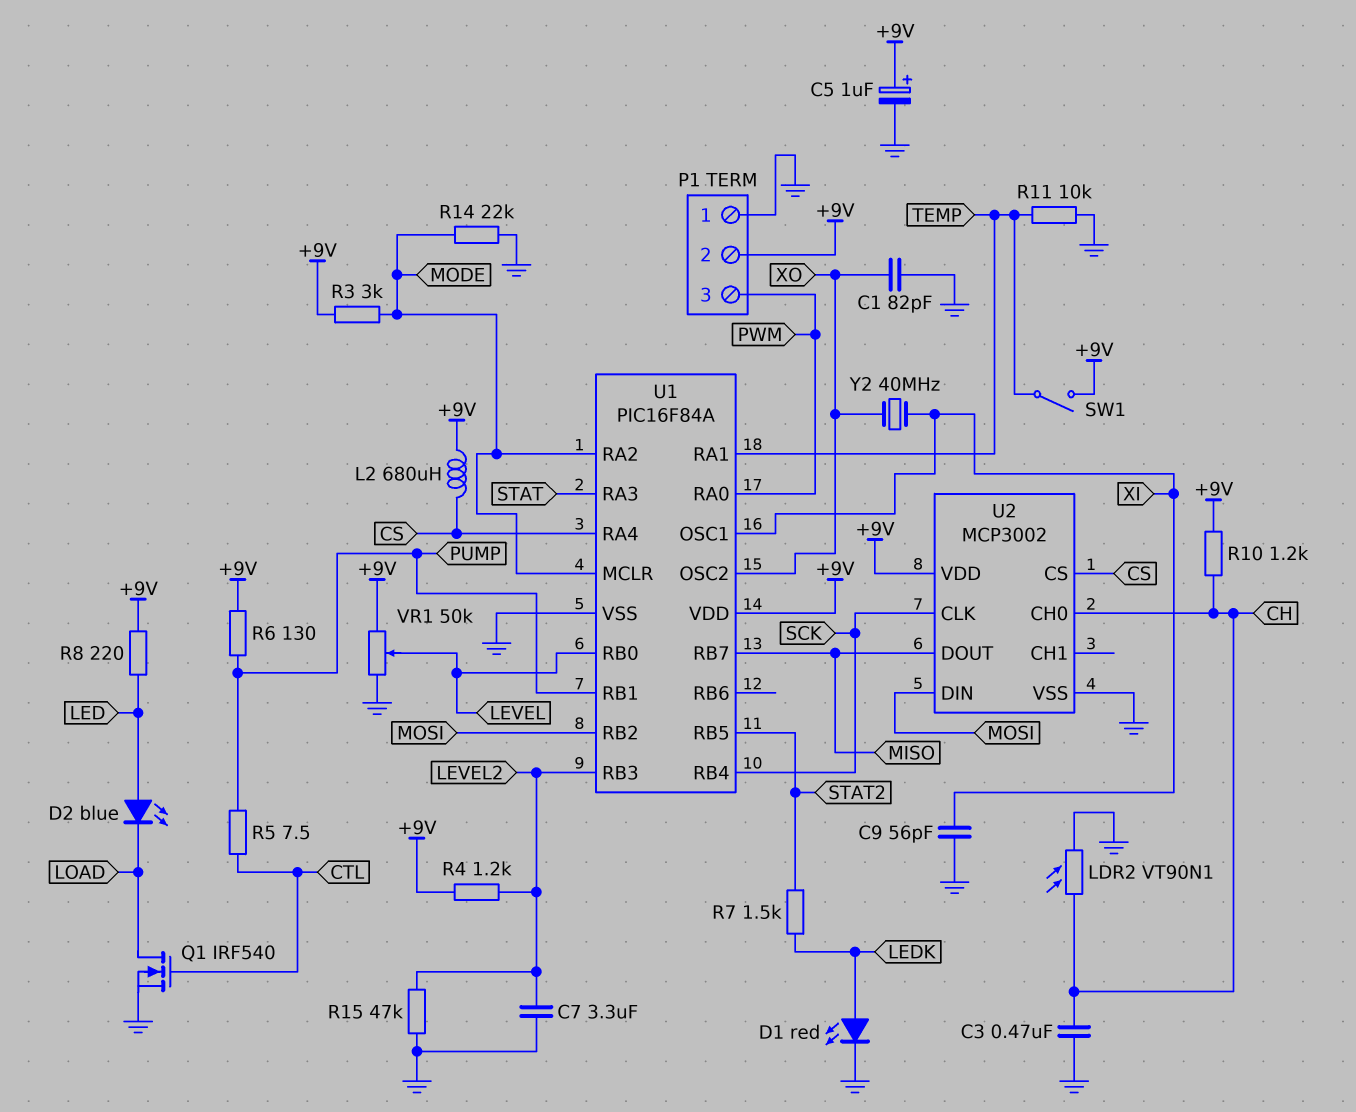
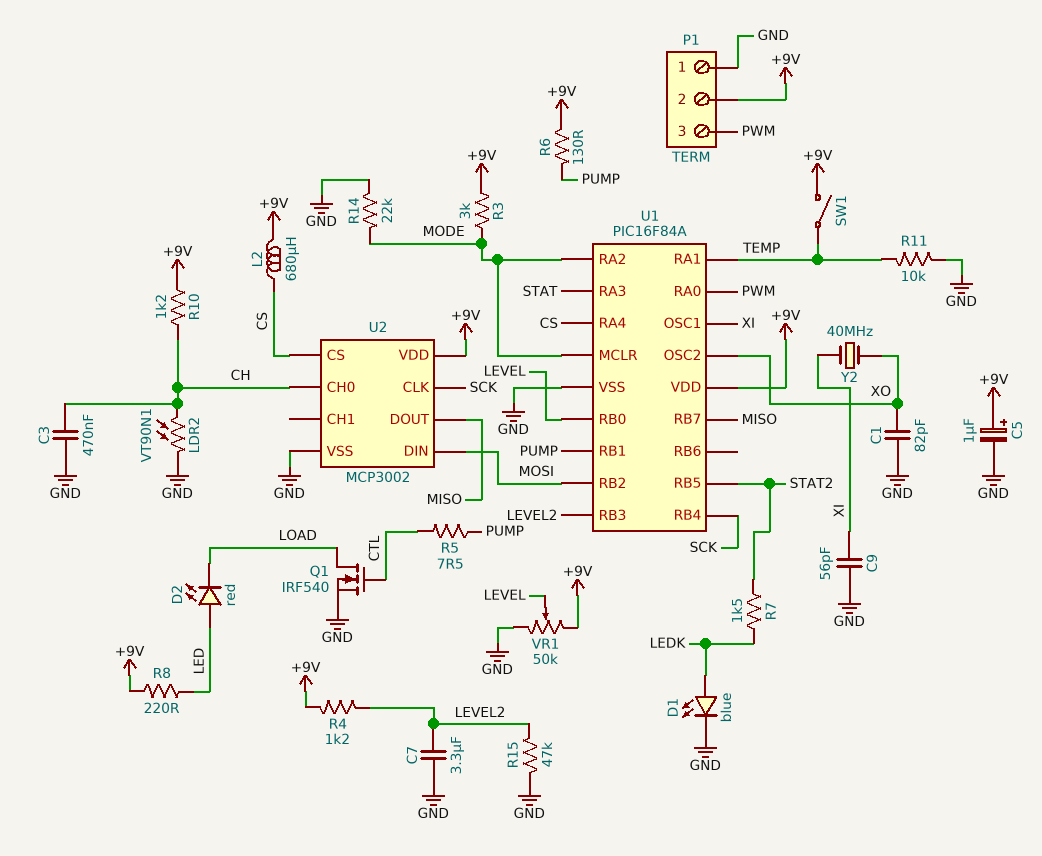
D1: LED red (A LEDK, K GND) -> LED blue (A LEDK, K GND)
D2: LED blue (A LED, K LOAD) -> LED red (A LED, K LOAD)

